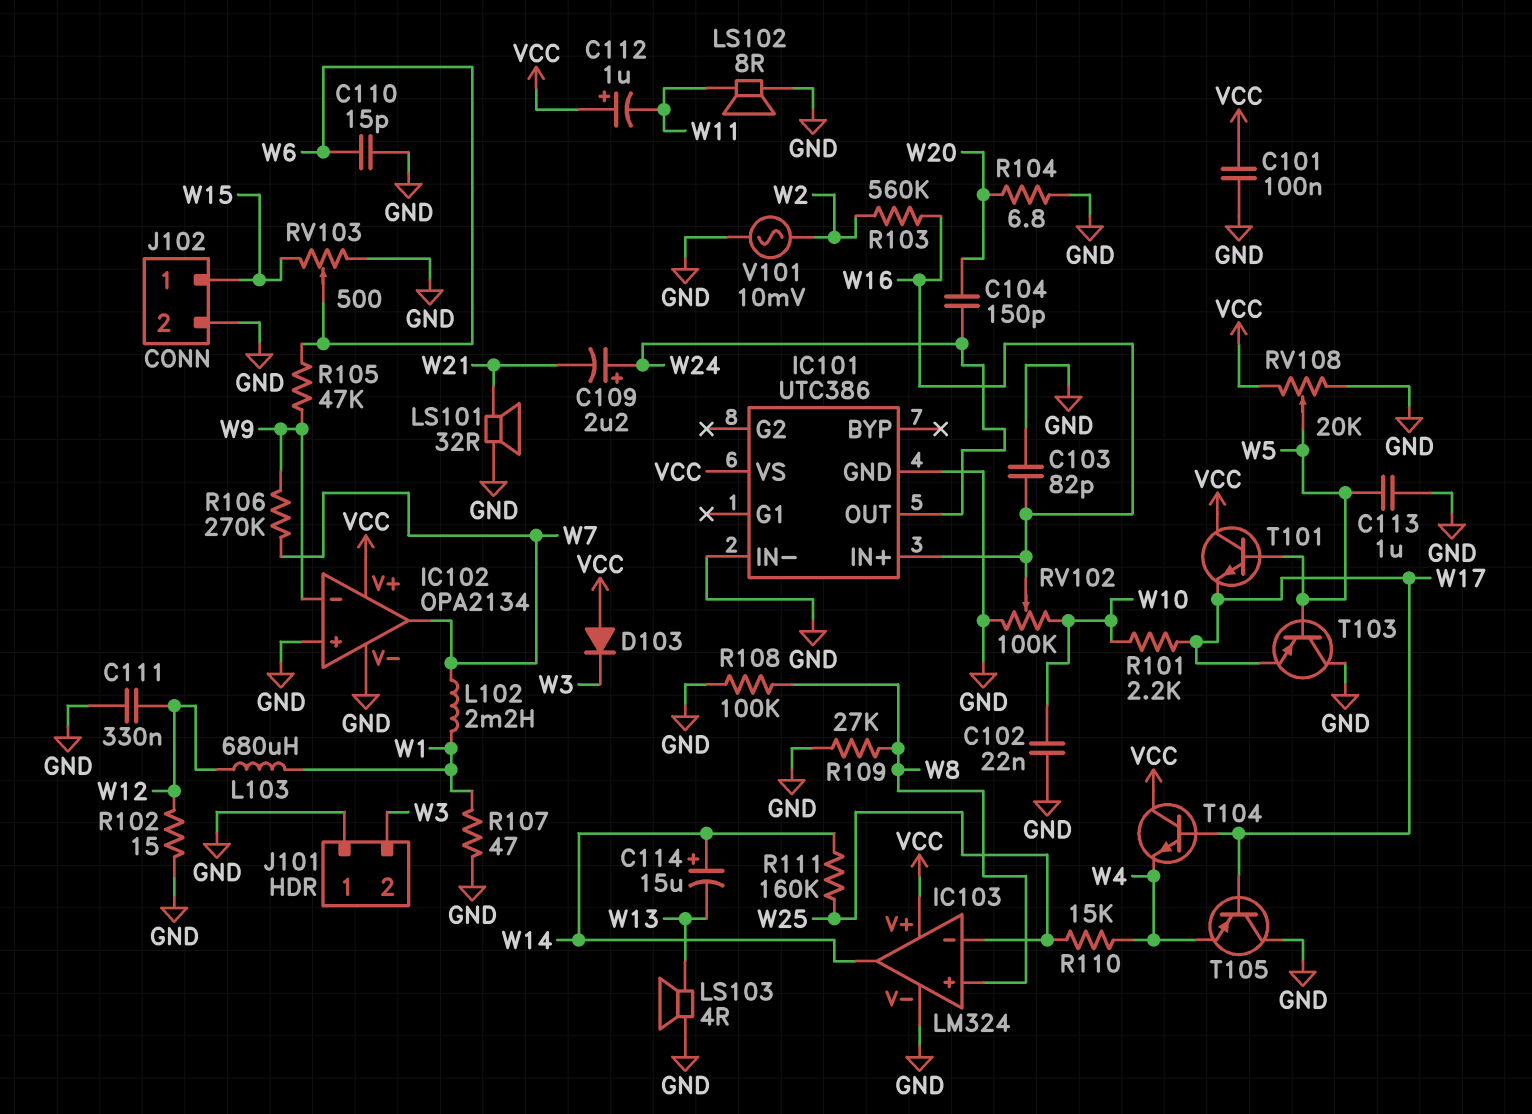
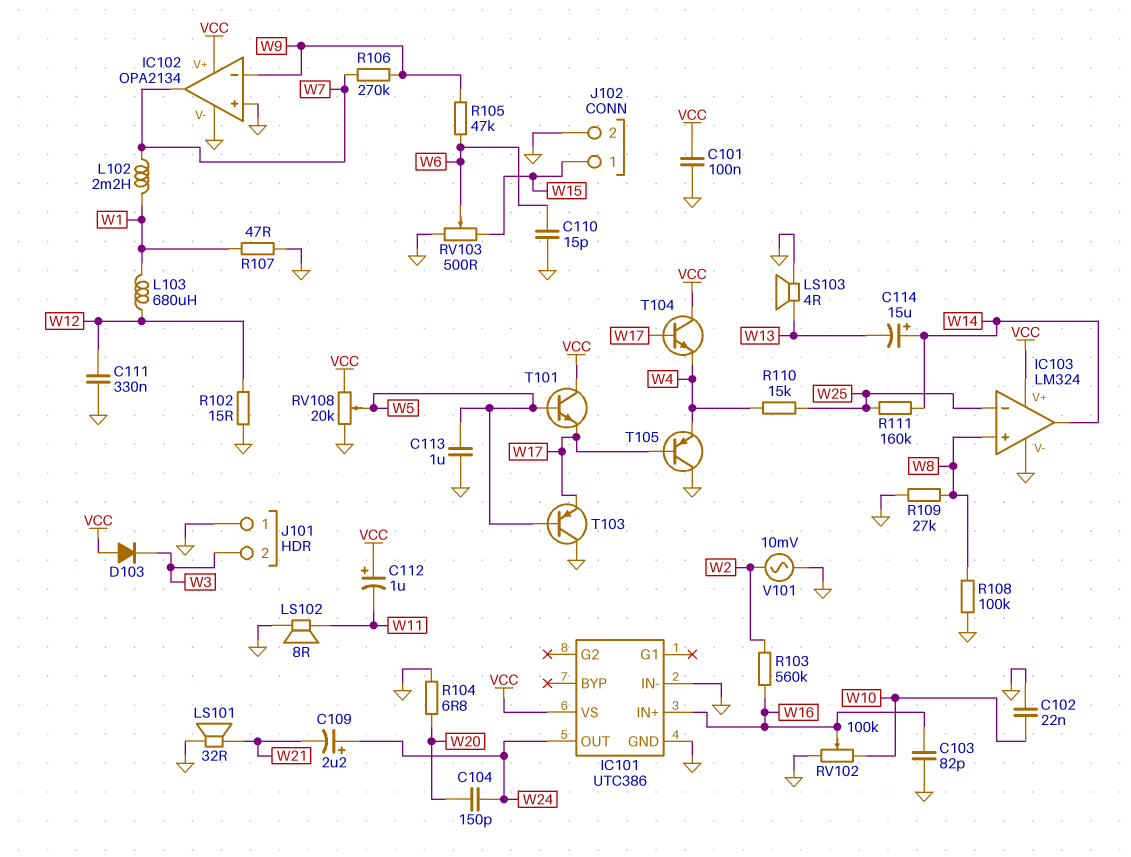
R101: 2.2k (W10, W17) -> none

